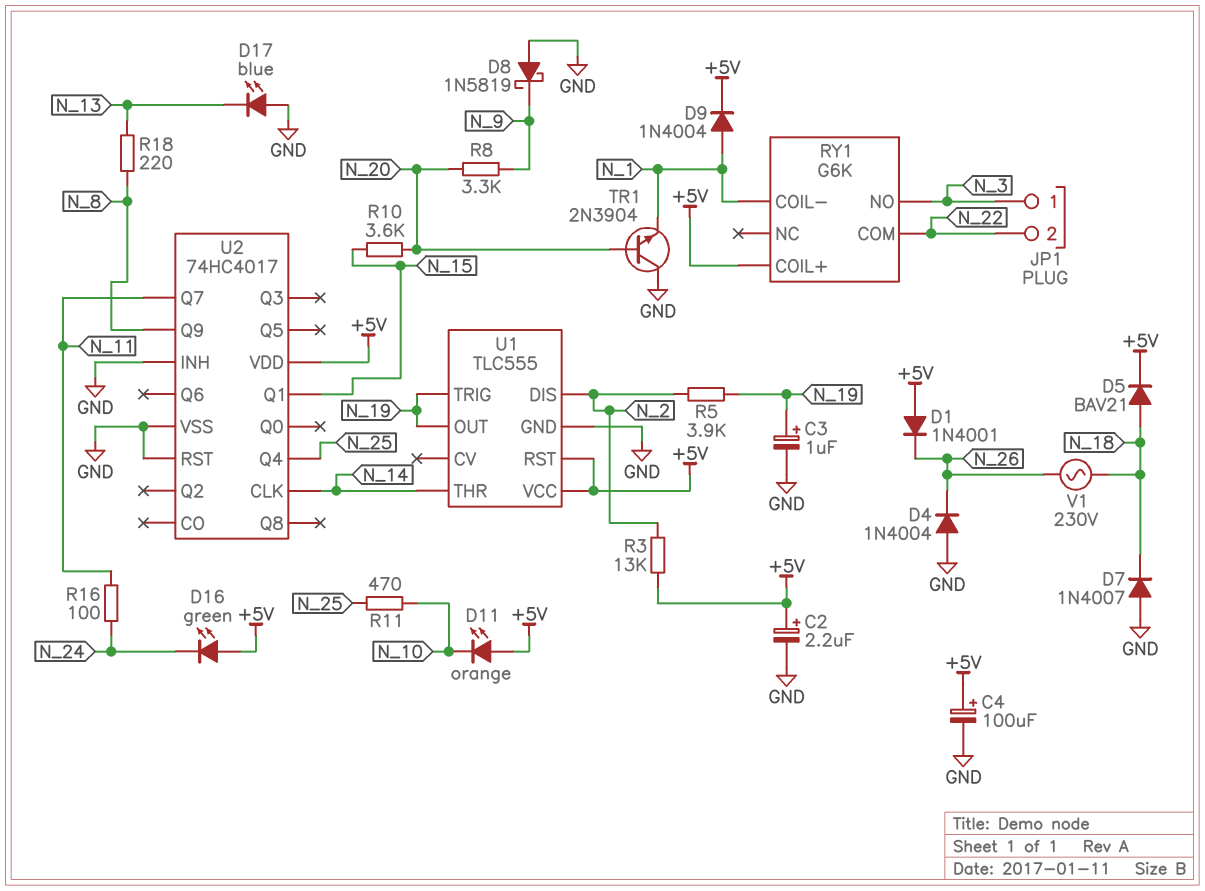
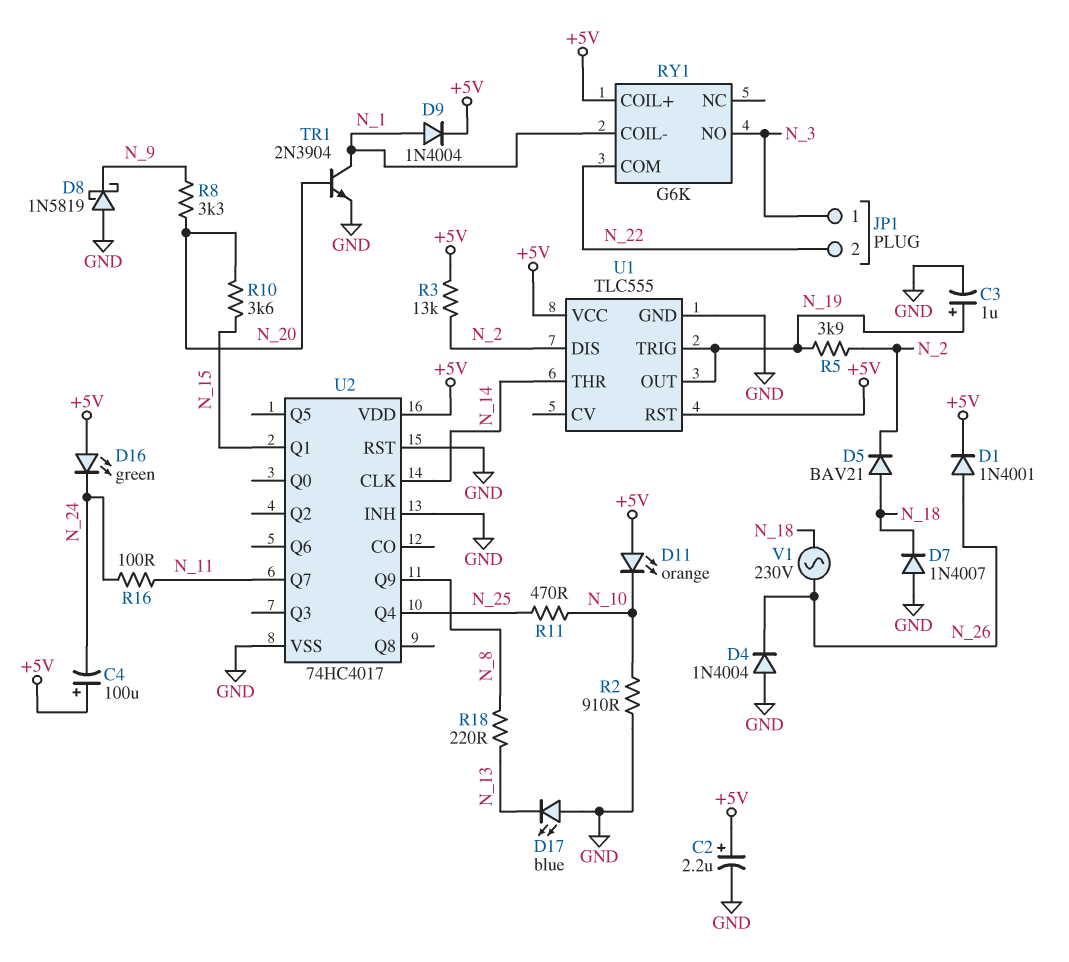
C4: 100uF (plus +5V, minus GND) -> 100uF (plus +5V, minus N_24)
D1: diode 1N4001 (A +5V, K N_26) -> diode 1N4001 (A N_26, K +5V)
D5: diode BAV21 (A N_18, K +5V) -> diode BAV21 (A N_18, K N_2)
R2: none -> 910 (GND, N_10)
TR1: NPN 2N3904 (B N_20, C GND, E N_1) -> NPN 2N3904 (B N_20, C N_1, E GND)

